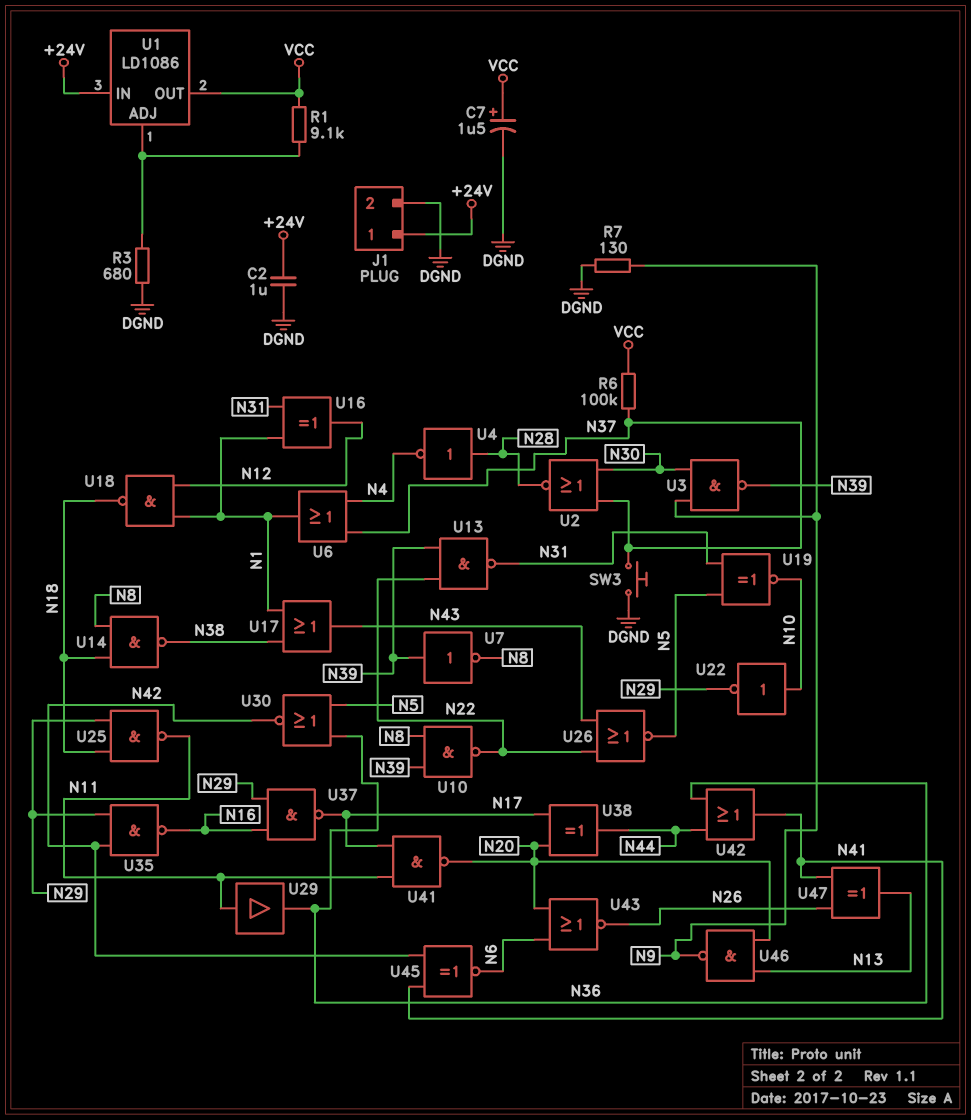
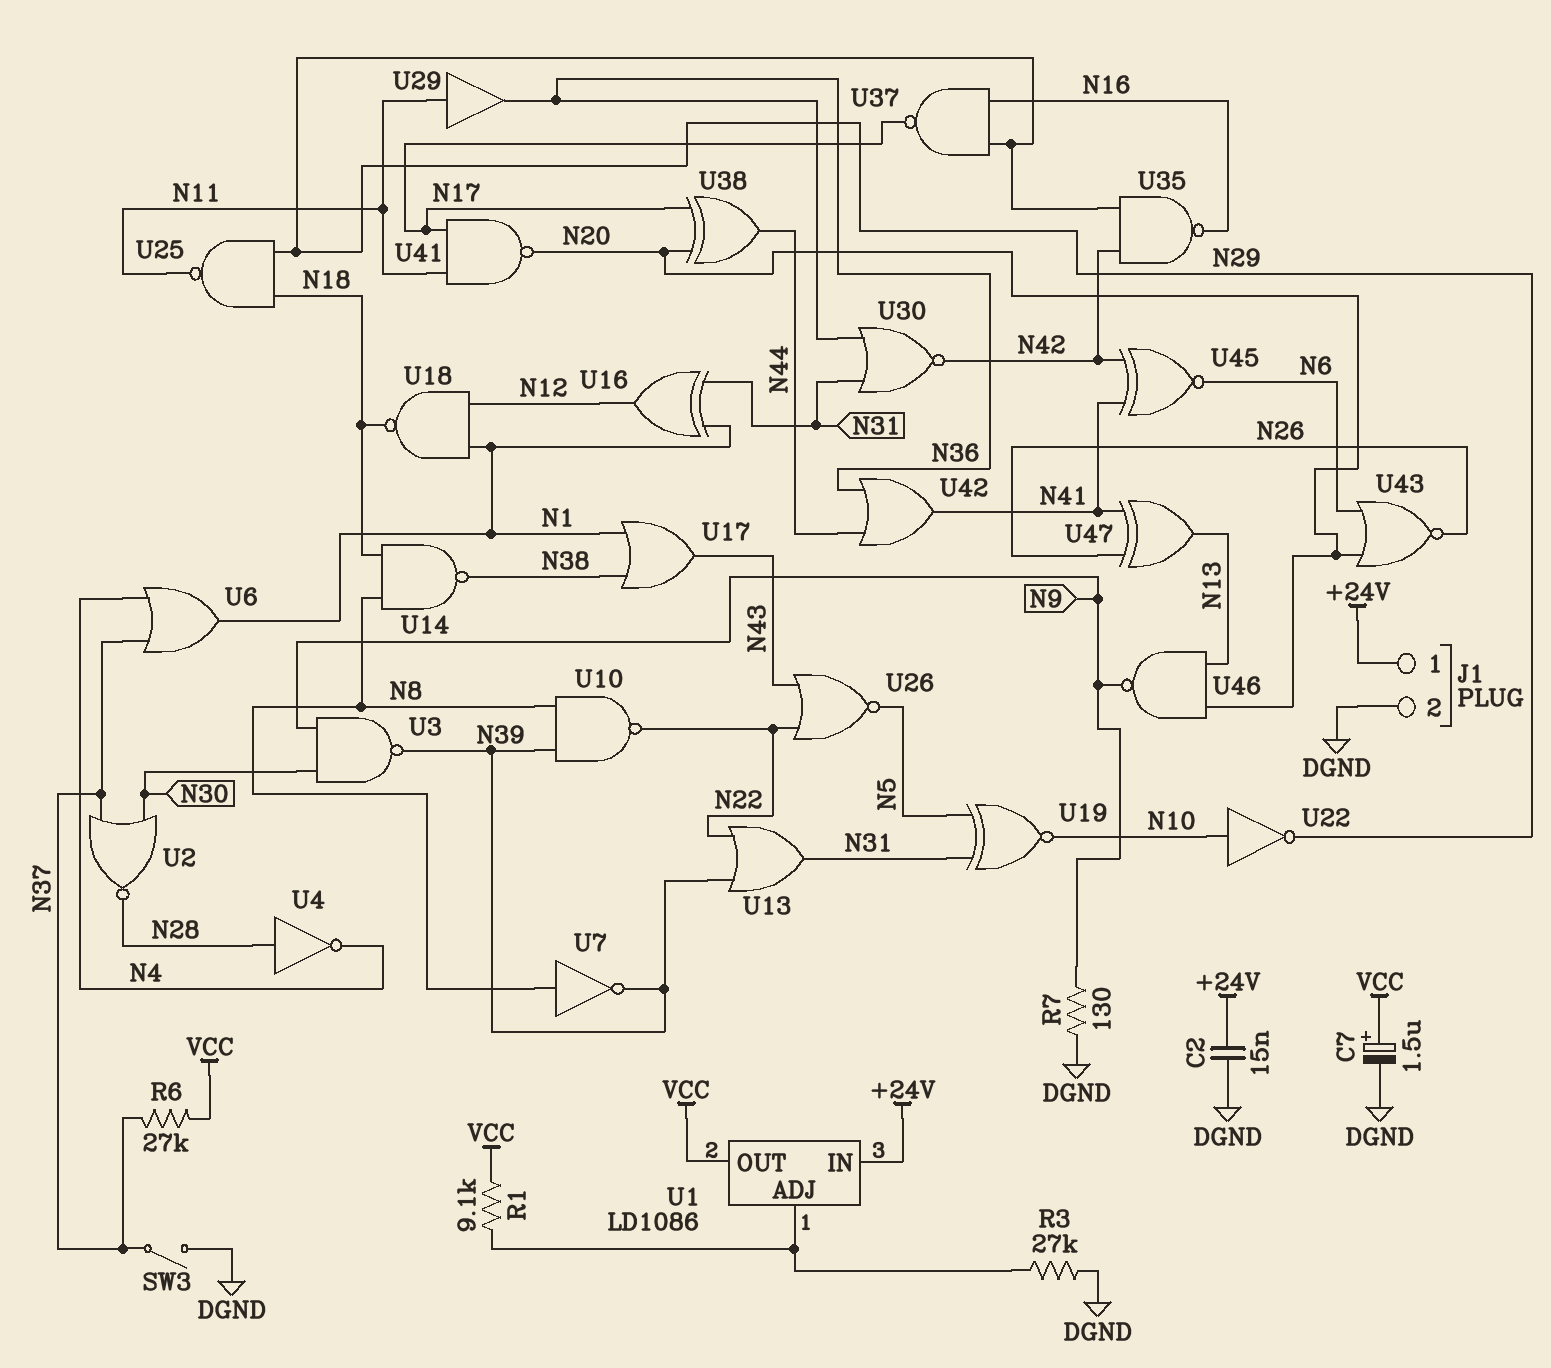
C2: 1uF (+24V, DGND) -> 15nF (+24V, DGND)
R3: 680 (DGND, U1/ADJ) -> 27k (DGND, U1/ADJ)
R6: 100k (N37, VCC) -> 27k (N37, VCC)
SW3: button (DGND, N37) -> switch (DGND, N37)
U7: NOT (in N39, out N8) -> NOT (in N8, out N39)
U13: NAND (in N22, in N39, out N31) -> OR (in N22, in N39, out N31)
U30: NOR (in N5, in N36, out N42) -> NOR (in N31, in N36, out N42)

